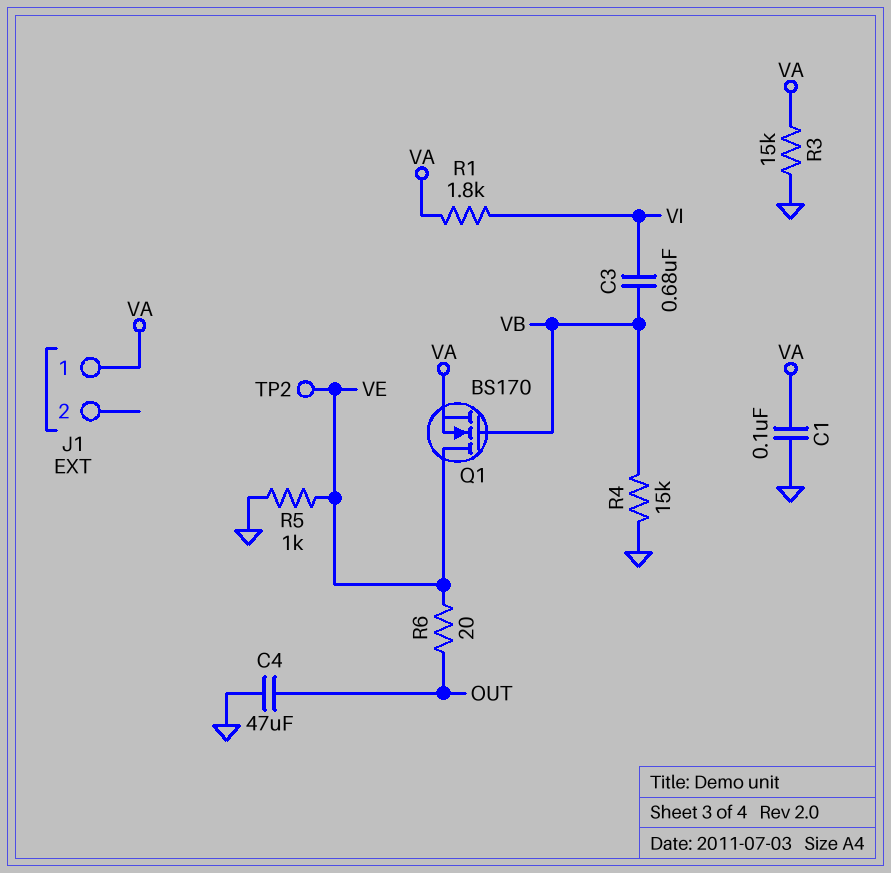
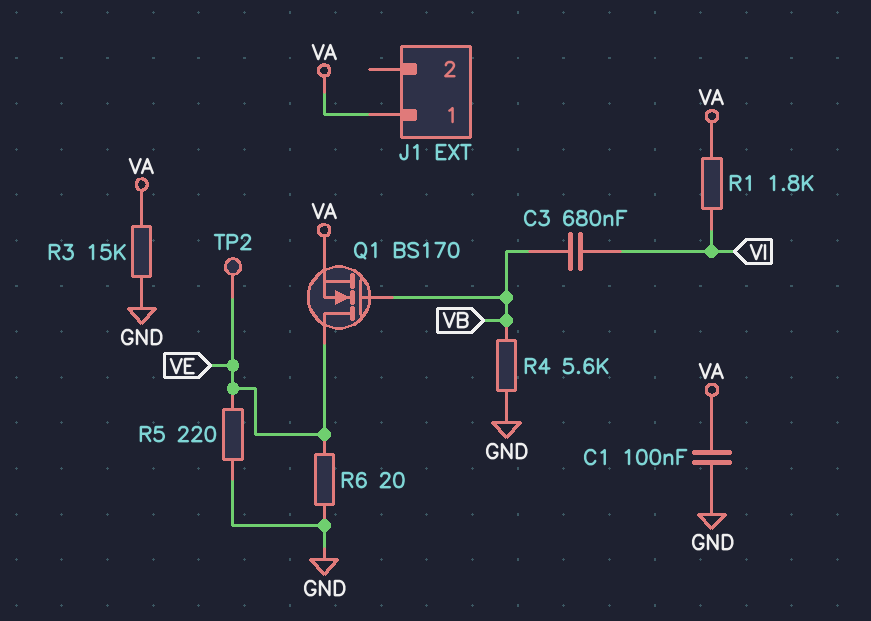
C4: 47uF (GND, OUT) -> none
R4: 15k (GND, VB) -> 5.6k (GND, VB)
R5: 1k (GND, VE) -> 220 (GND, VE)
R6: 20 (OUT, VE) -> 20 (GND, VE)

